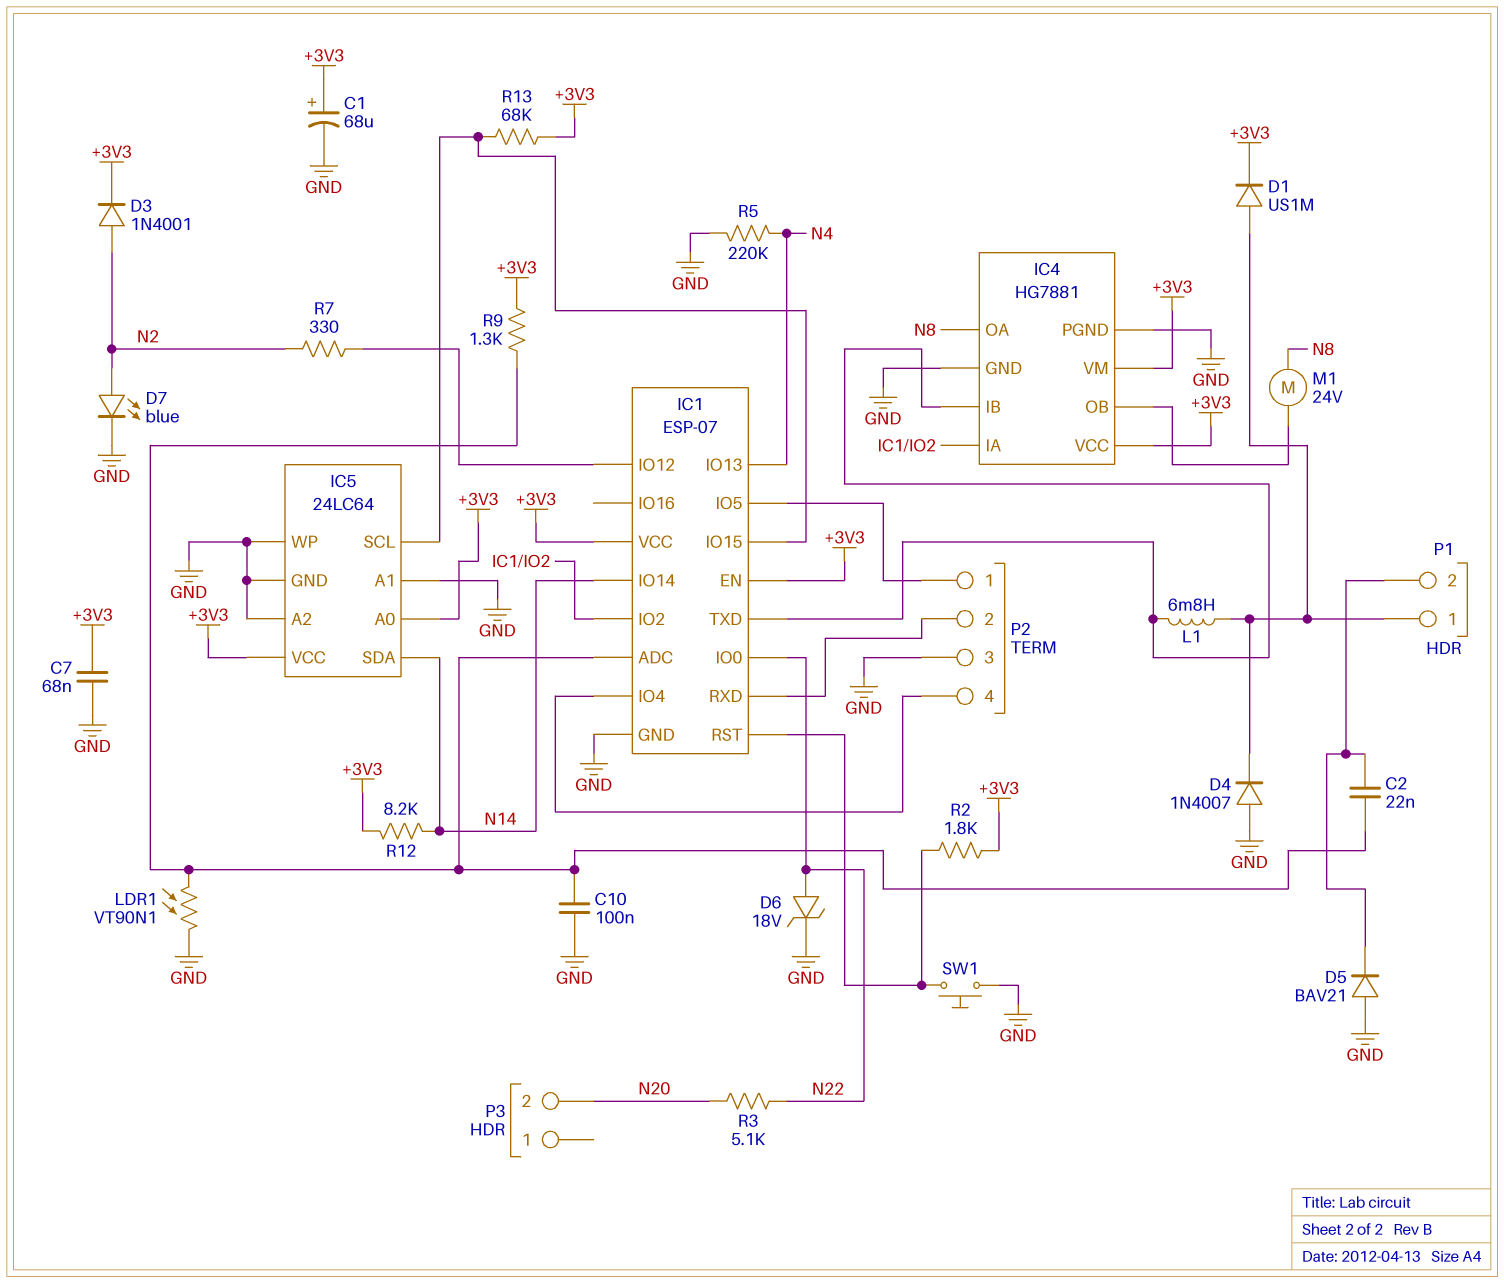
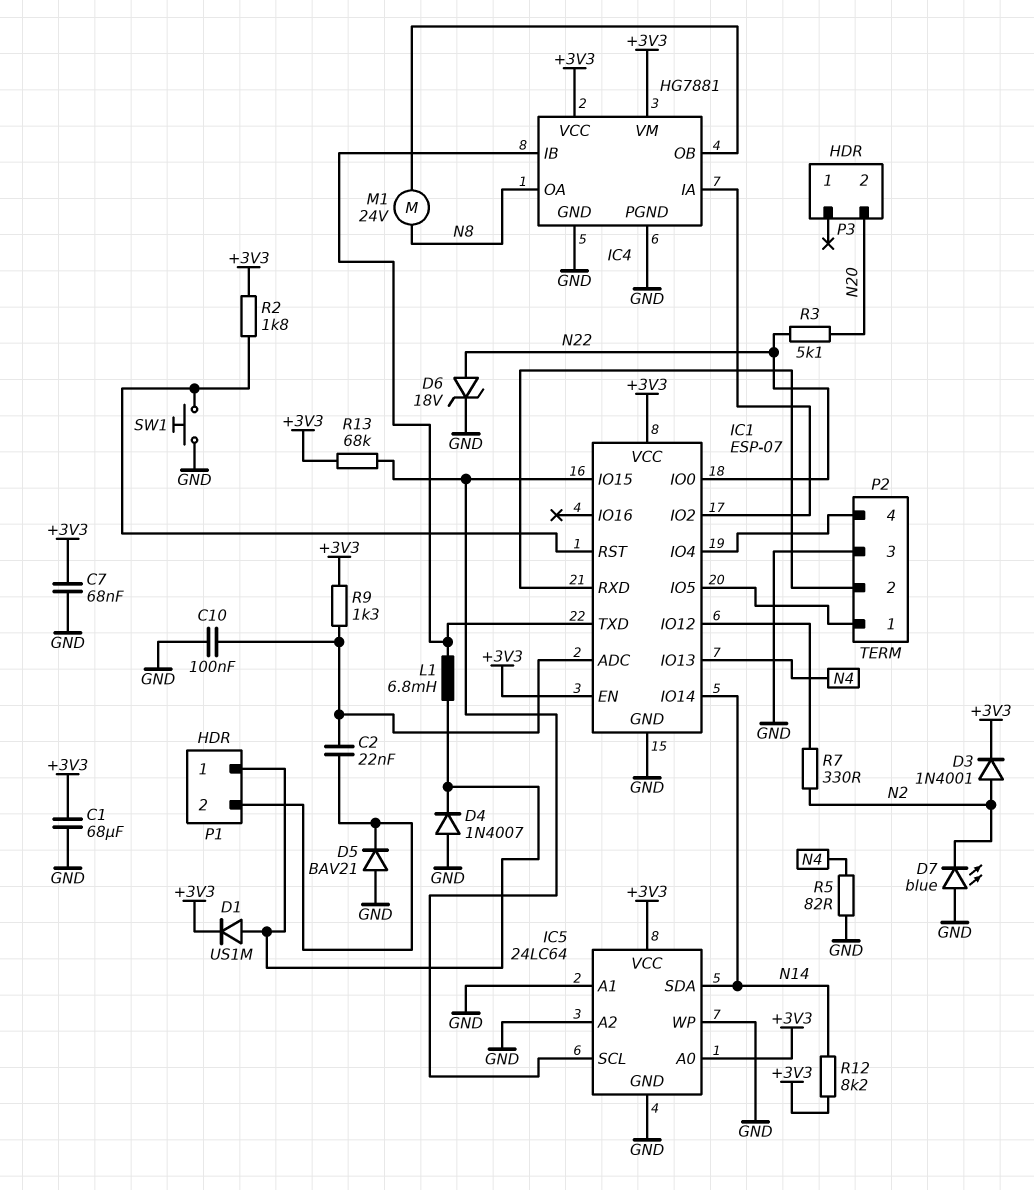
C1: 68uF (plus +3V3, minus GND) -> 68uF (+3V3, GND)
D7: LED blue (A N2, K GND) -> LED blue (A GND, K N2)
LDR1: VT90N1 (GND, IC1/ADC) -> none
R5: 220k (GND, N4) -> 82 (GND, N4)

